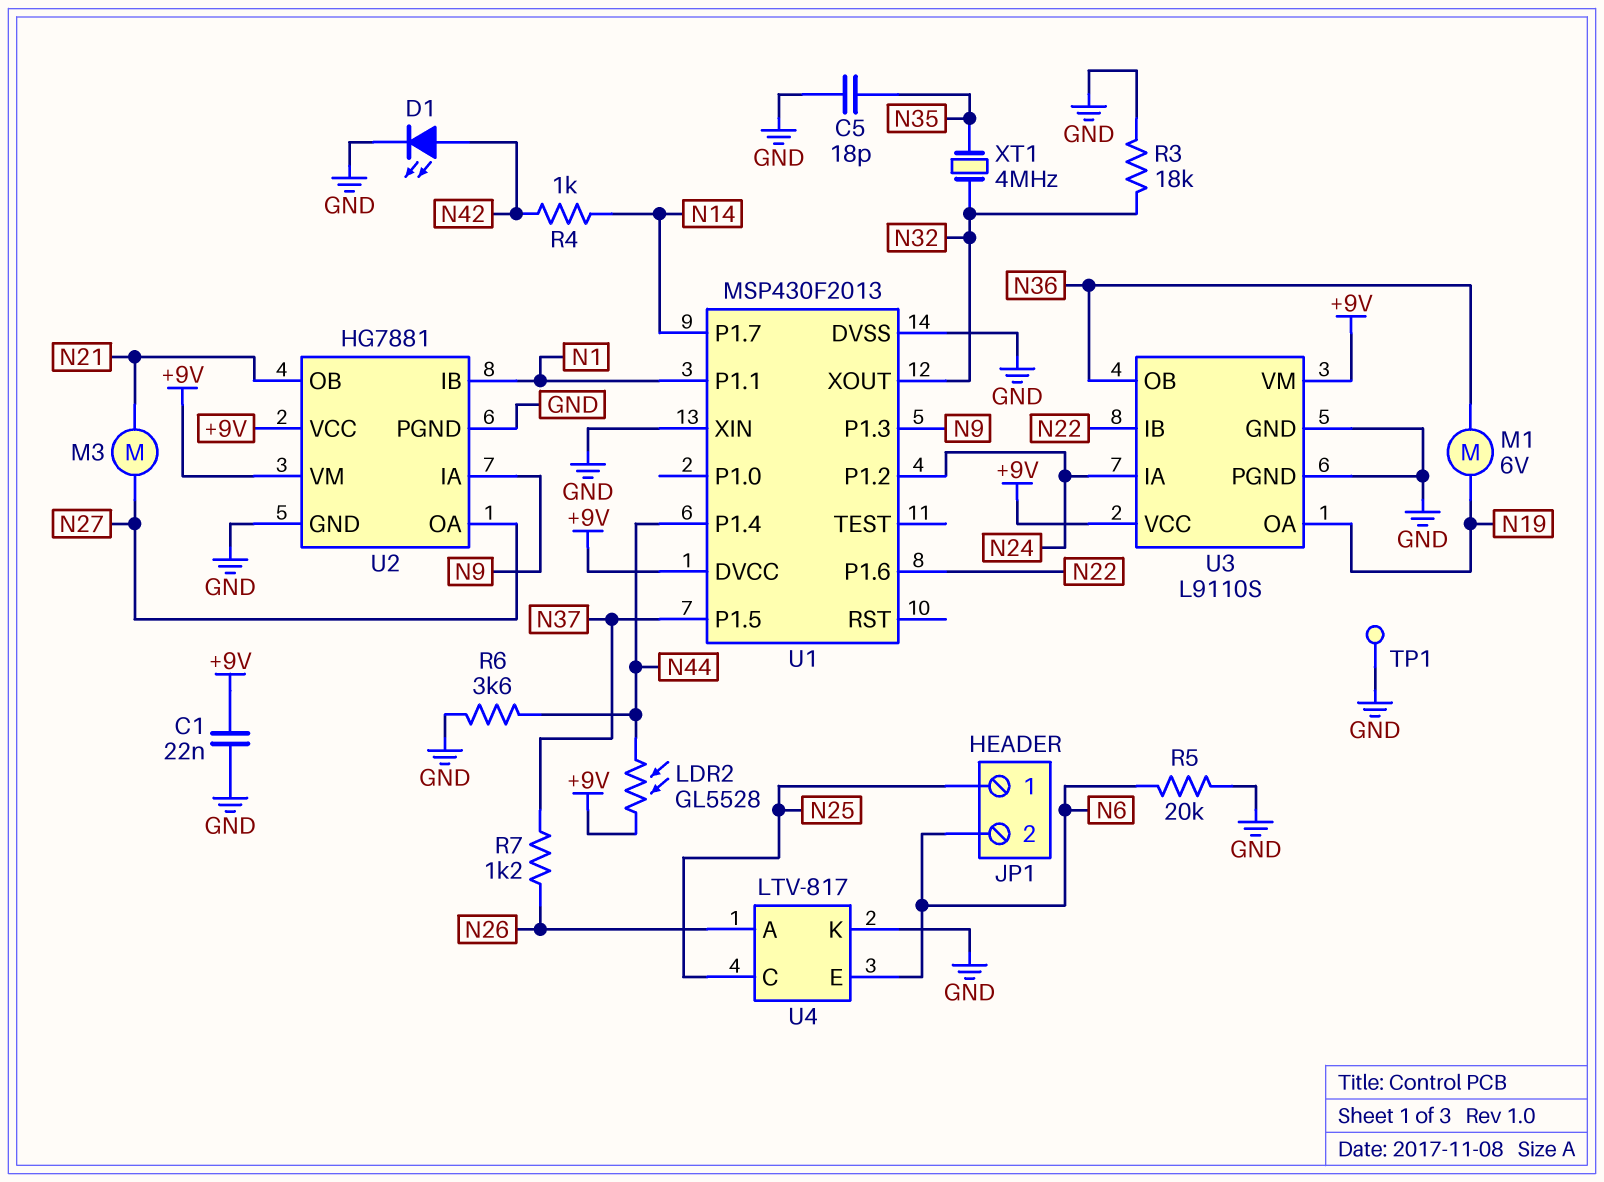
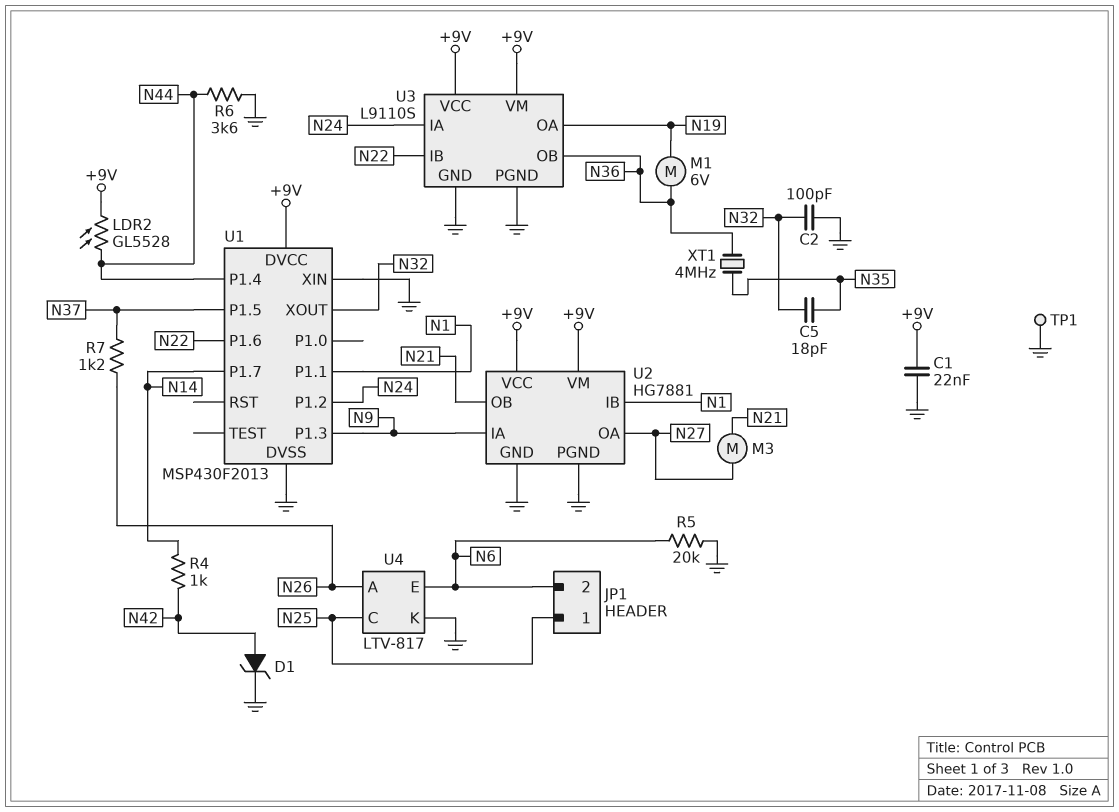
C2: none -> 100pF (GND, N32)
C5: 18pF (GND, N35) -> 18pF (N32, N35)
D1: LED (A N42, K GND) -> zener (A N42, K GND)
R3: 18k (GND, N32) -> none
XT1: 4MHz (N32, N35) -> 4MHz (N35, N36)

